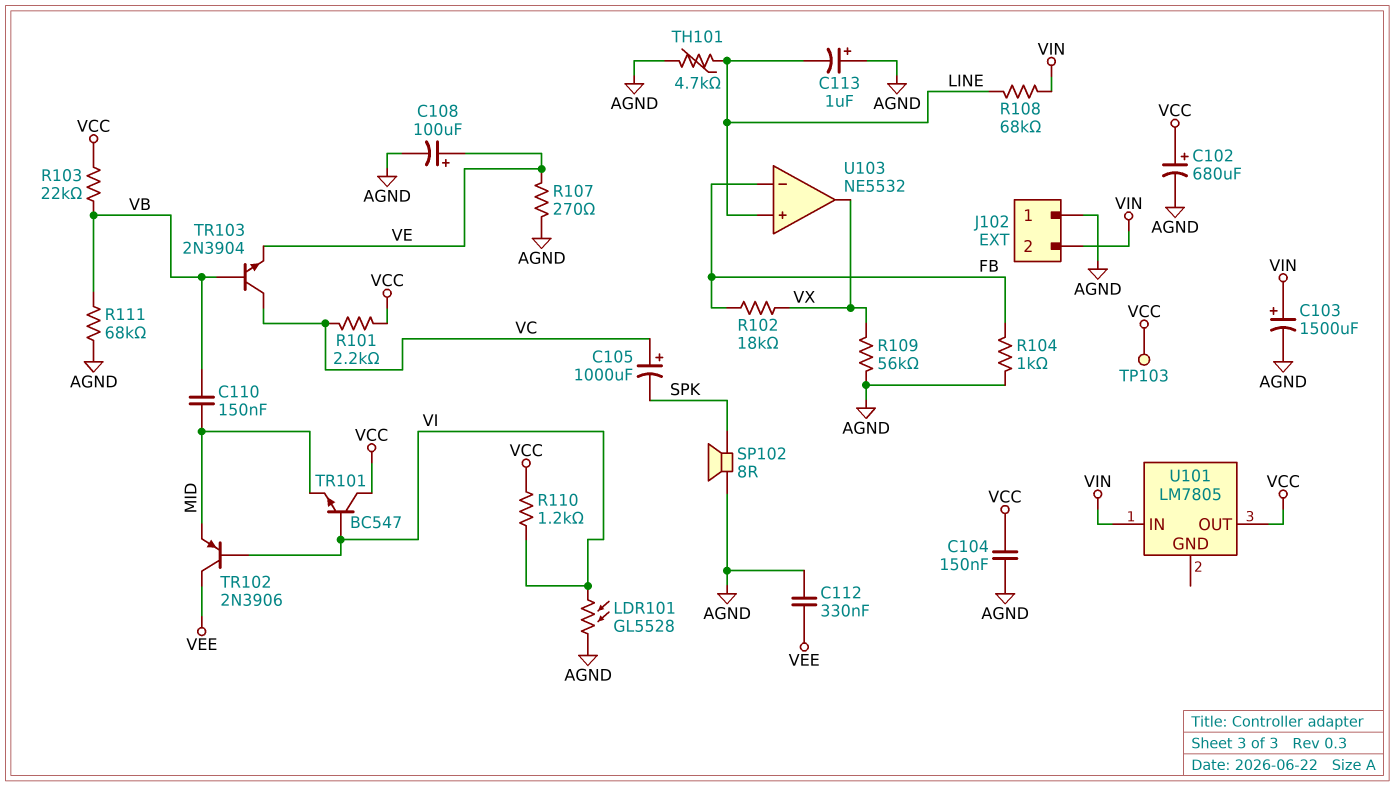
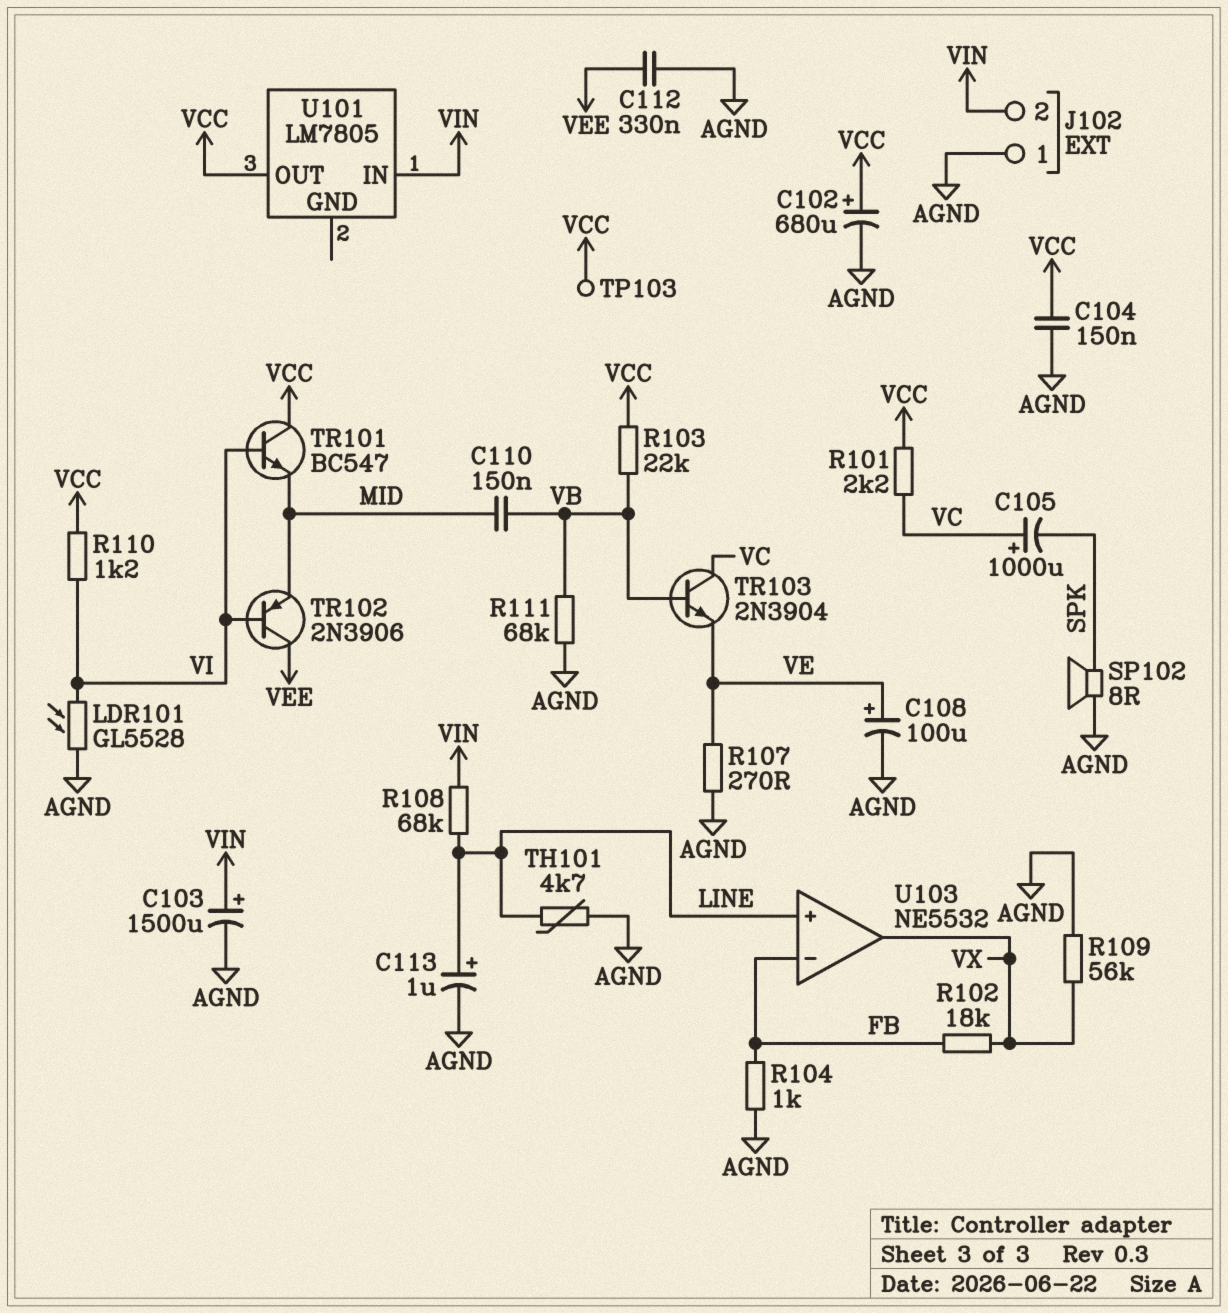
C113: 1uF (plus AGND, minus LINE) -> 1uF (plus LINE, minus AGND)

